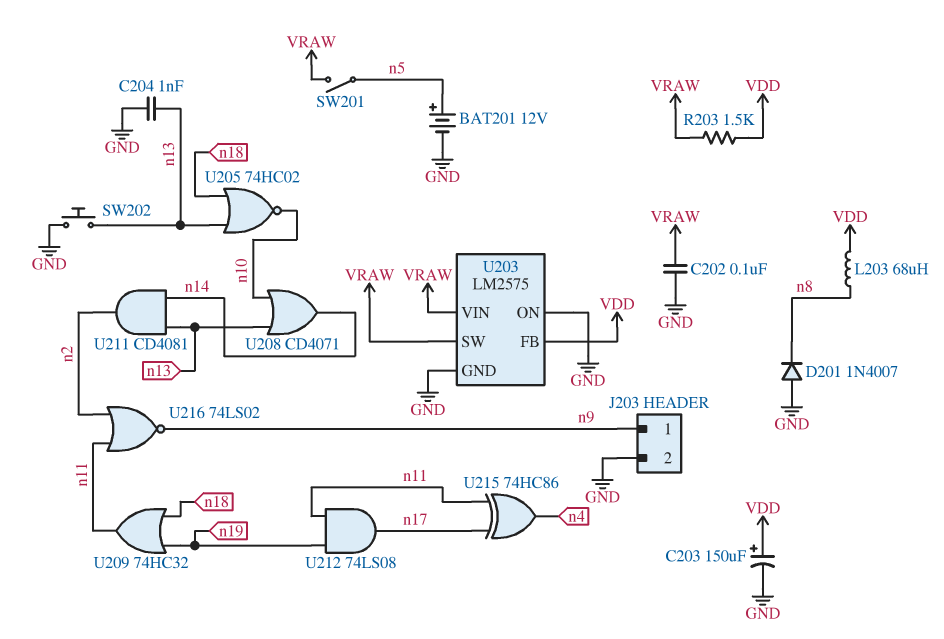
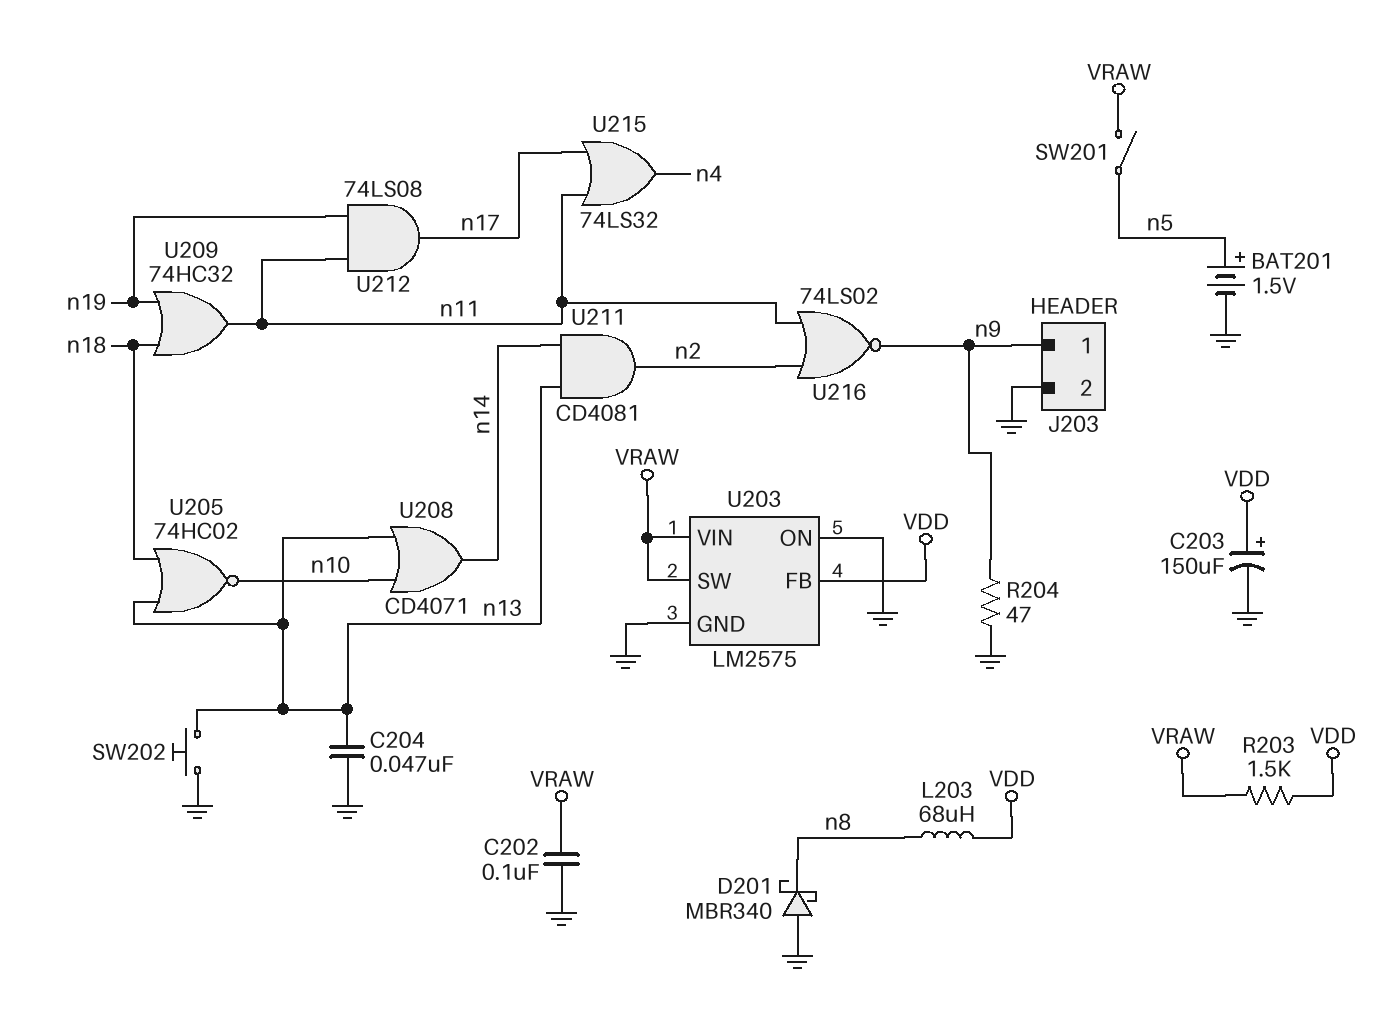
BAT201: 12V (plus n5, minus GND) -> 1.5V (plus n5, minus GND)
C204: 1nF (GND, n13) -> 47nF (GND, n13)
D201: diode 1N4007 (A GND, K n8) -> schottky MBR340 (A GND, K n8)
R204: none -> 47 (GND, n9)
U215: XOR 74HC86 (in n11, in n17, out n4) -> OR 74LS32 (in n11, in n17, out n4)

